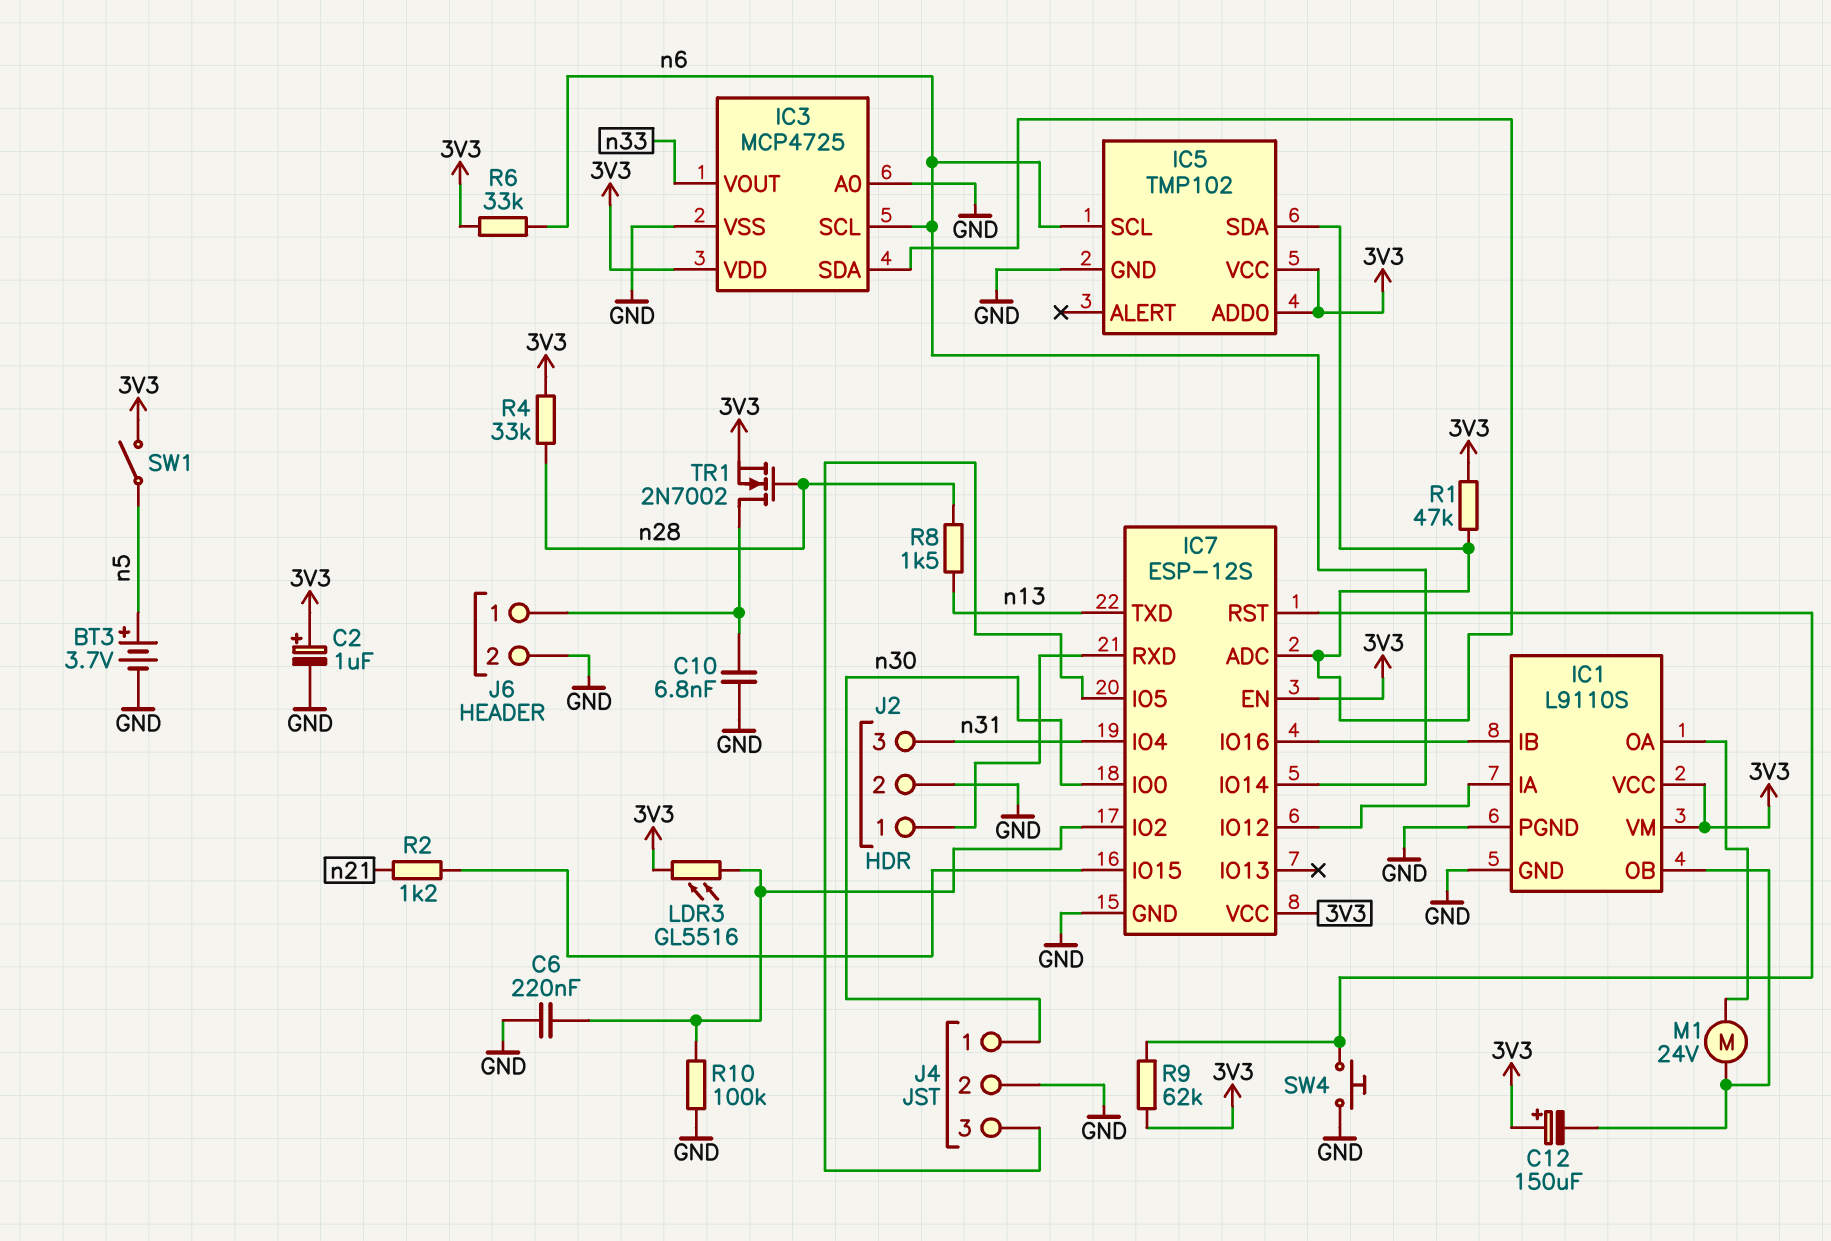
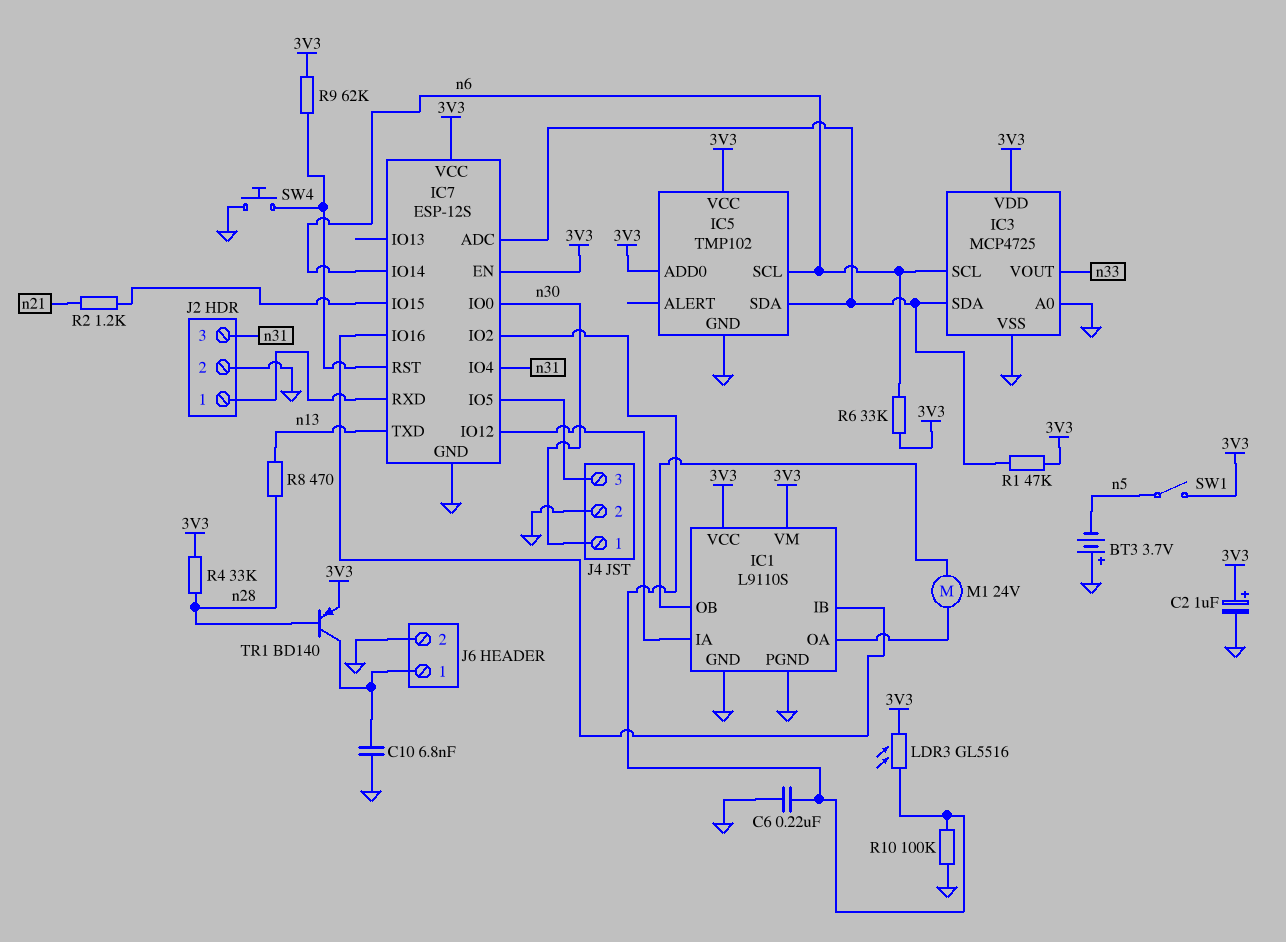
BT3: 3.7V (plus n5, minus GND) -> 3.7V (plus GND, minus n5)
C12: 150uF (plus 3V3, minus IC1/OB) -> none
R8: 1.5k (n13, n28) -> 470 (n13, n28)
TR1: NMOS 2N7002 (G n28, D J6/1, S 3V3) -> PNP BD140 (B n28, C J6/1, E 3V3)

